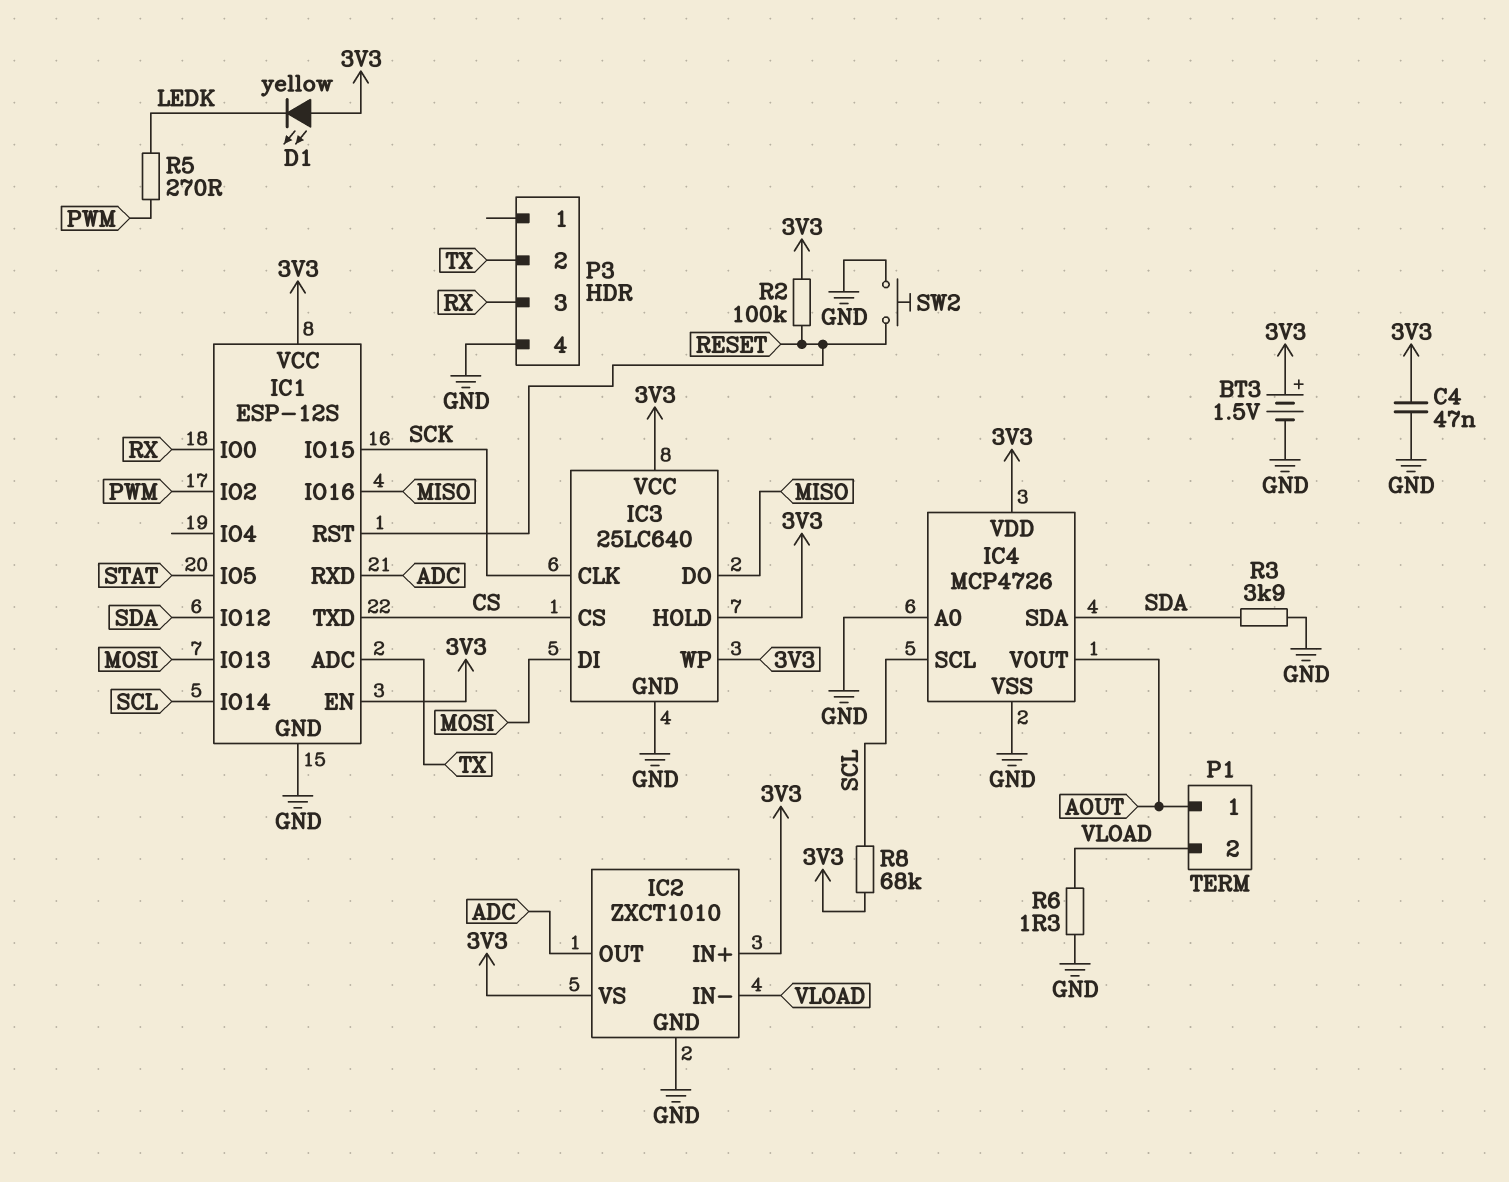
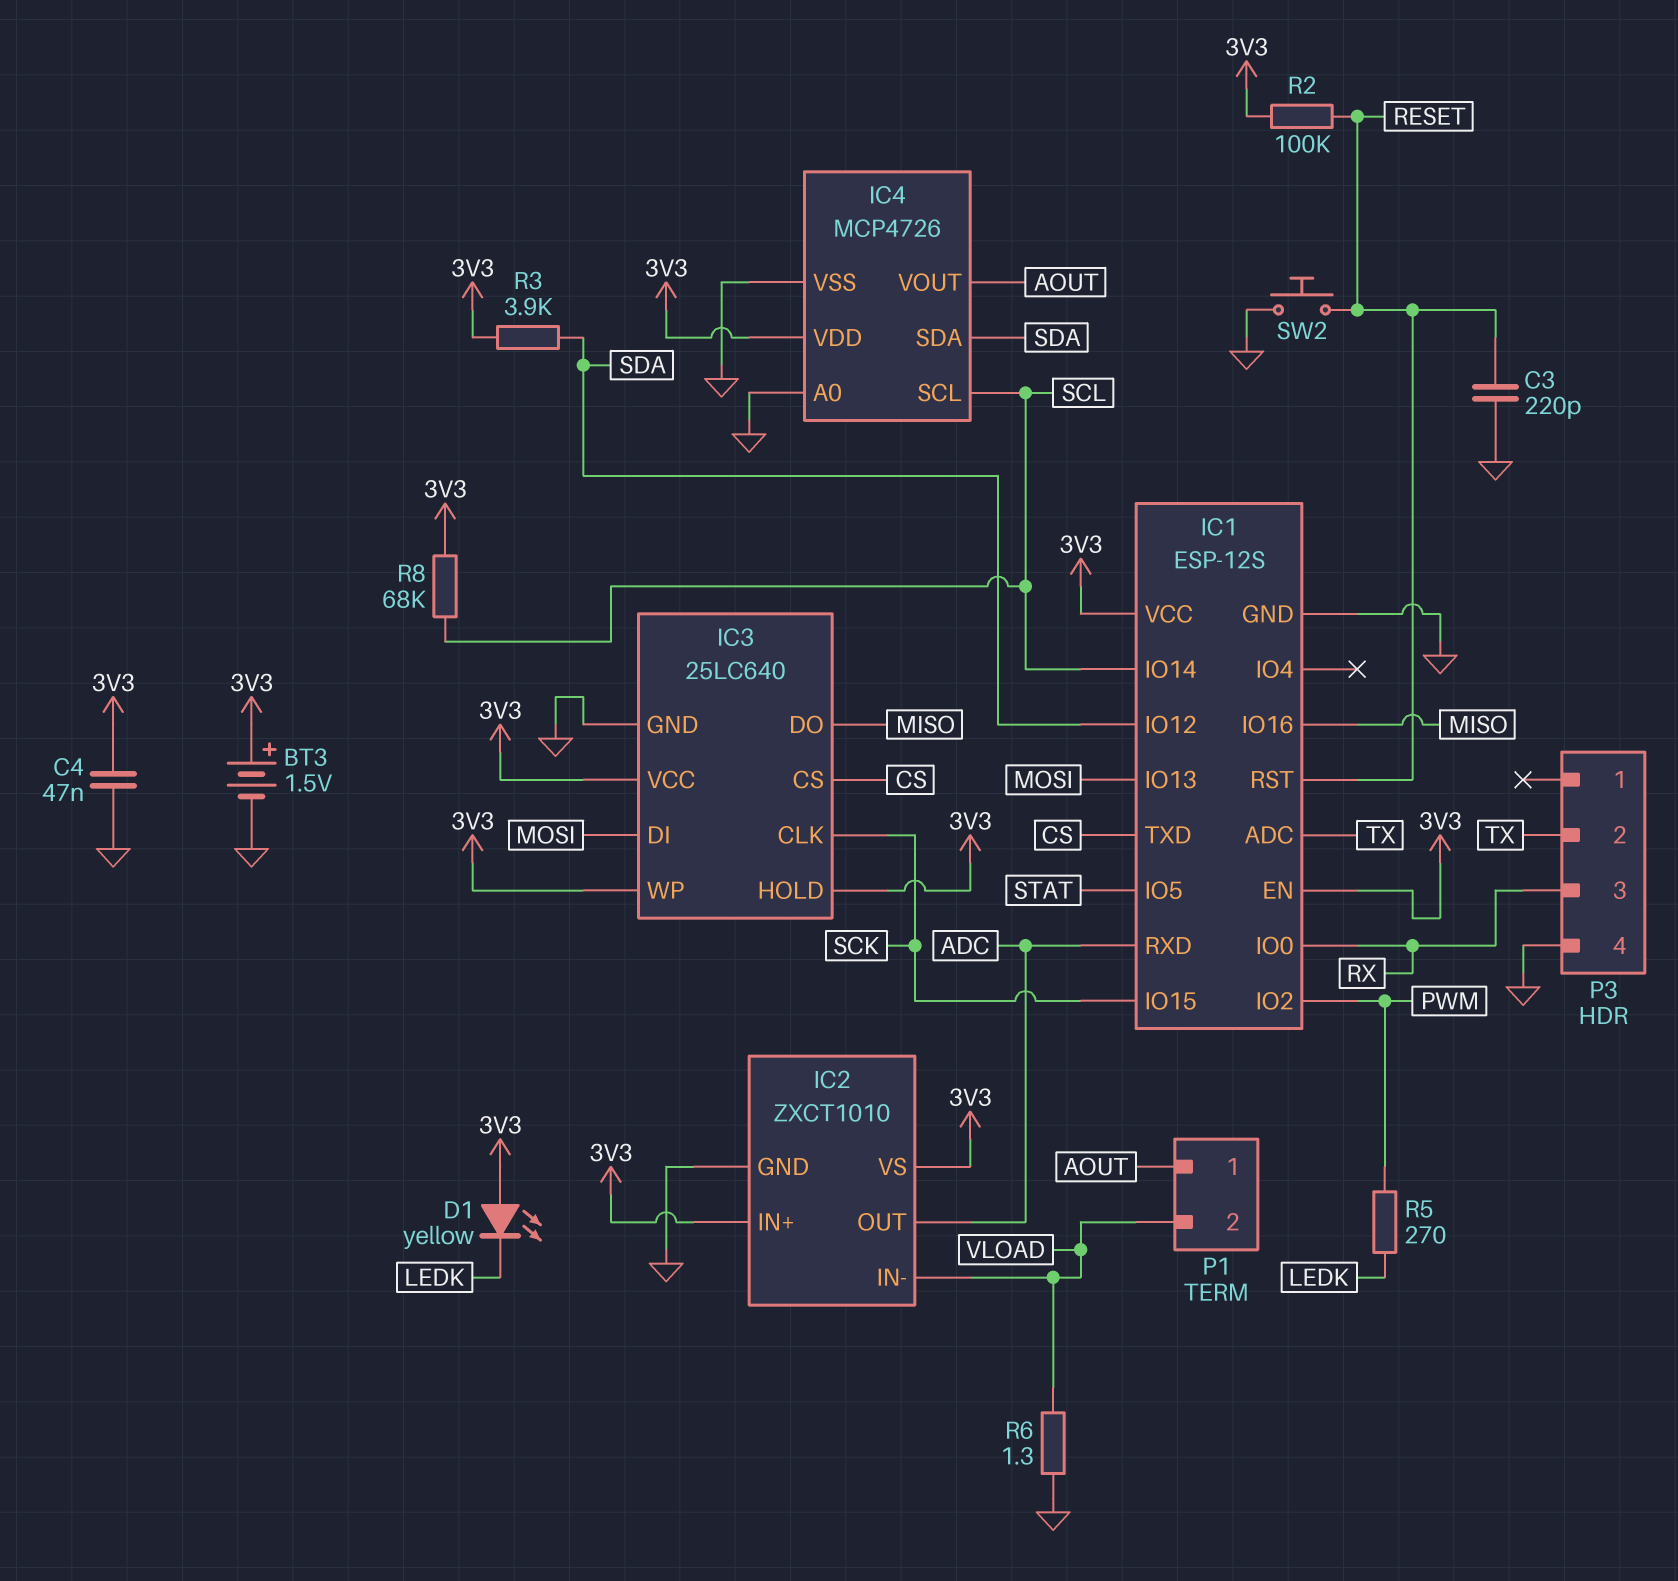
C3: none -> 220pF (GND, RESET)
R3: 3.9k (GND, SDA) -> 3.9k (3V3, SDA)

